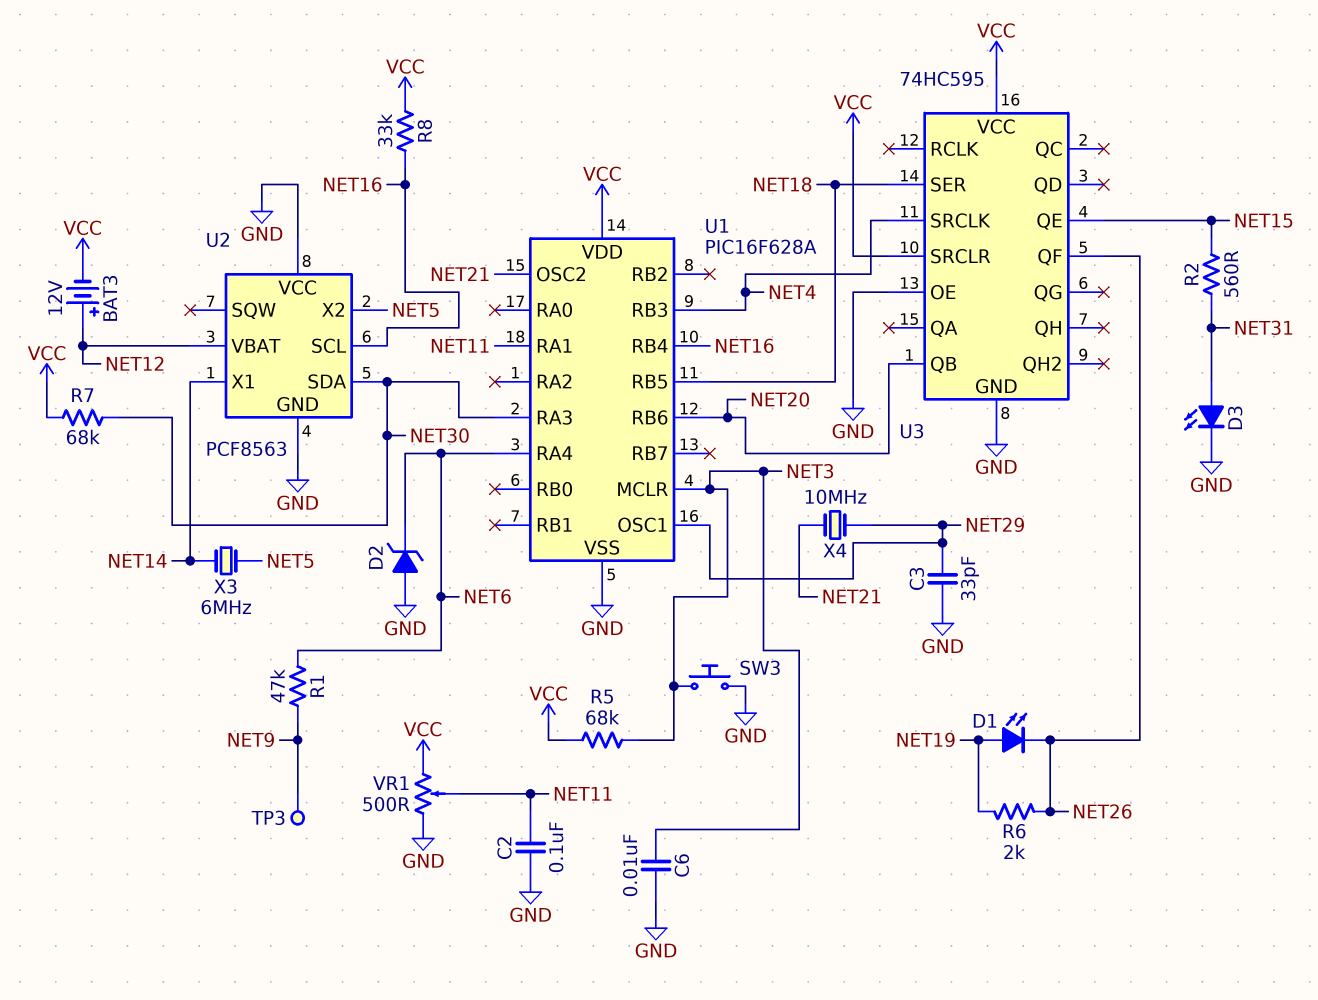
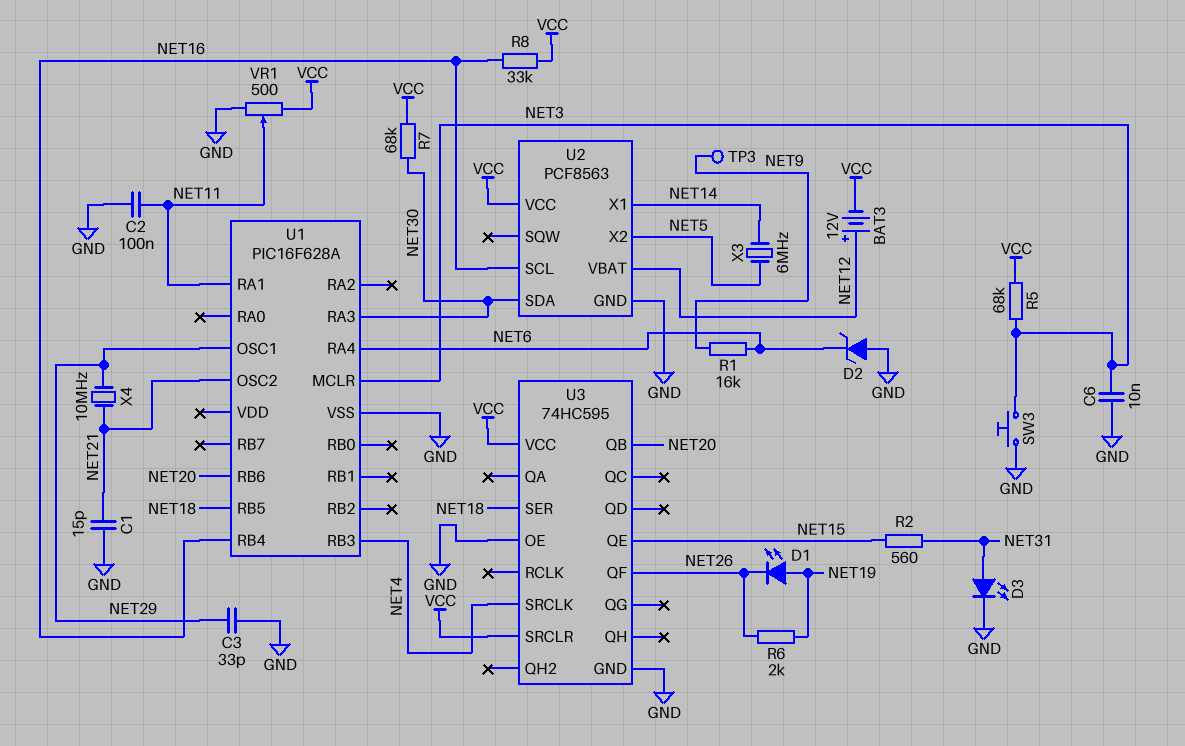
C1: none -> 15pF (GND, NET21)
R1: 47k (NET6, NET9) -> 16k (NET6, NET9)
U1 pin VDD: VCC -> none
U2 pin VCC: GND -> VCC

